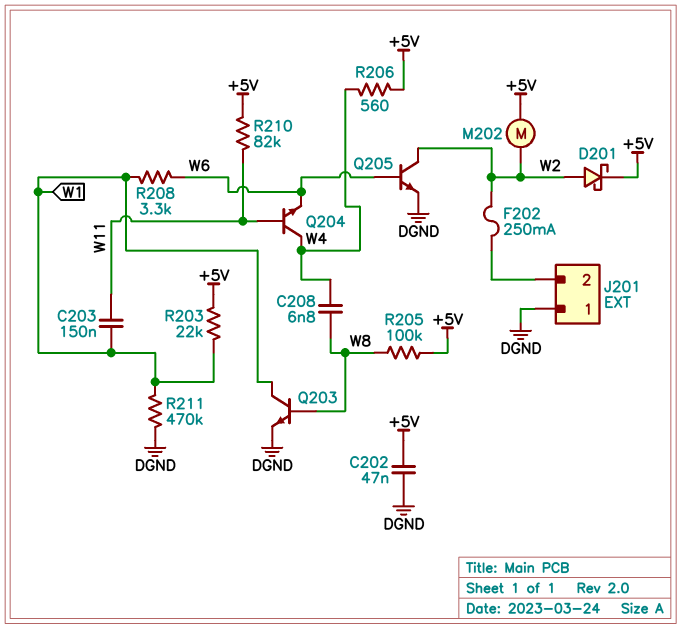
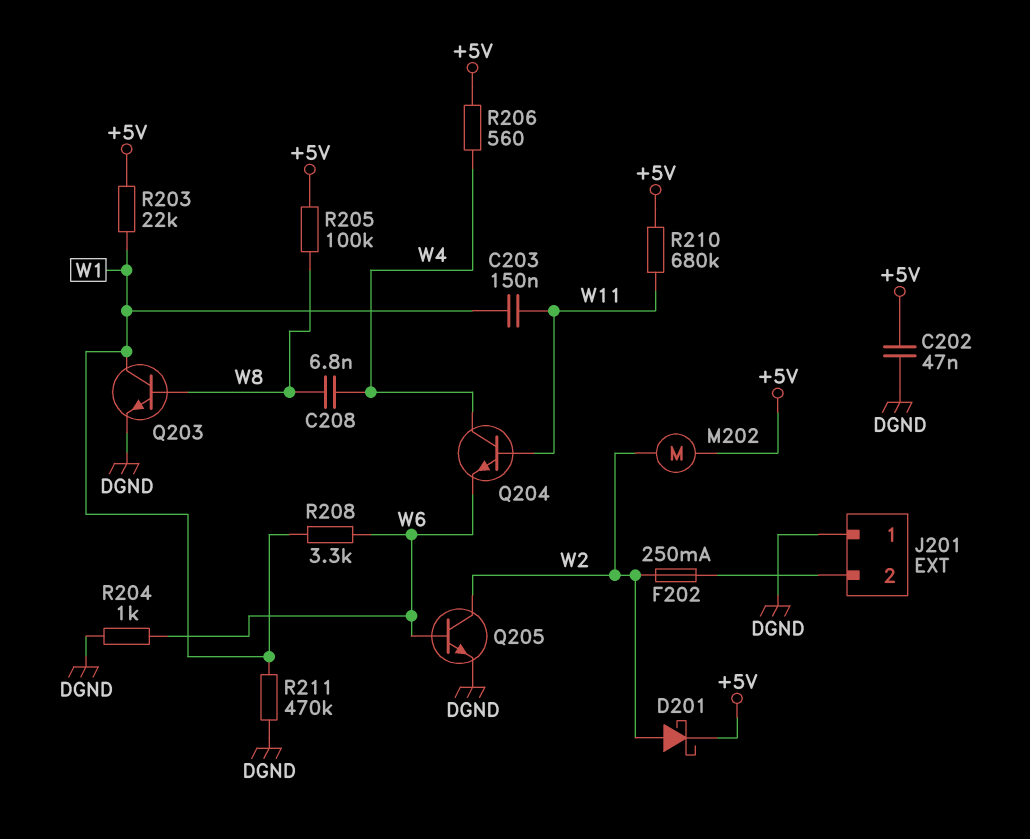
R204: none -> 1k (DGND, W6)
R210: 82k (+5V, W11) -> 680k (+5V, W11)

